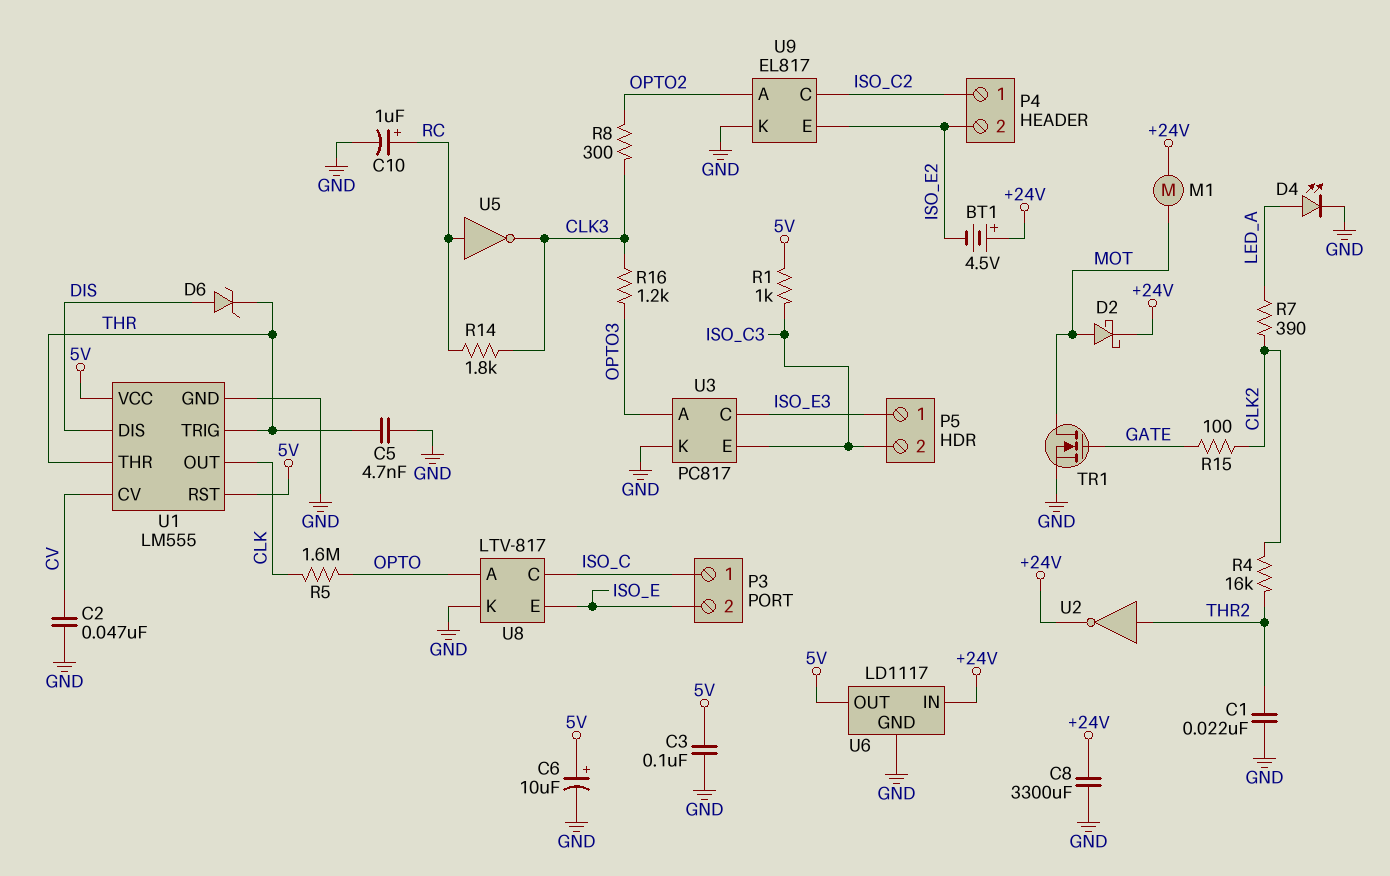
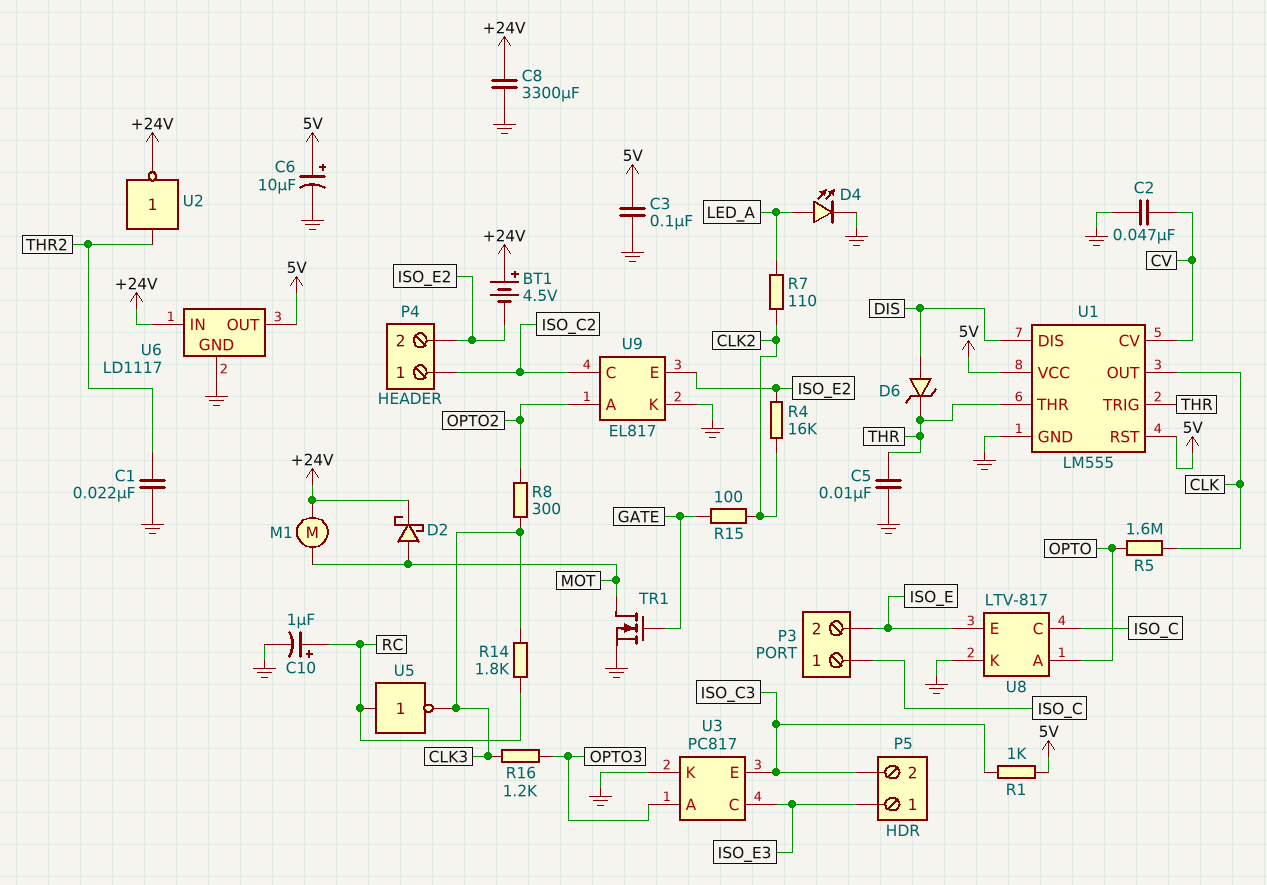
C5: 4.7nF (GND, THR) -> 10nF (GND, THR)
R4: 16k (CLK2, THR2) -> 16k (CLK2, ISO_E2)
R7: 390 (CLK2, LED_A) -> 110 (CLK2, LED_A)

